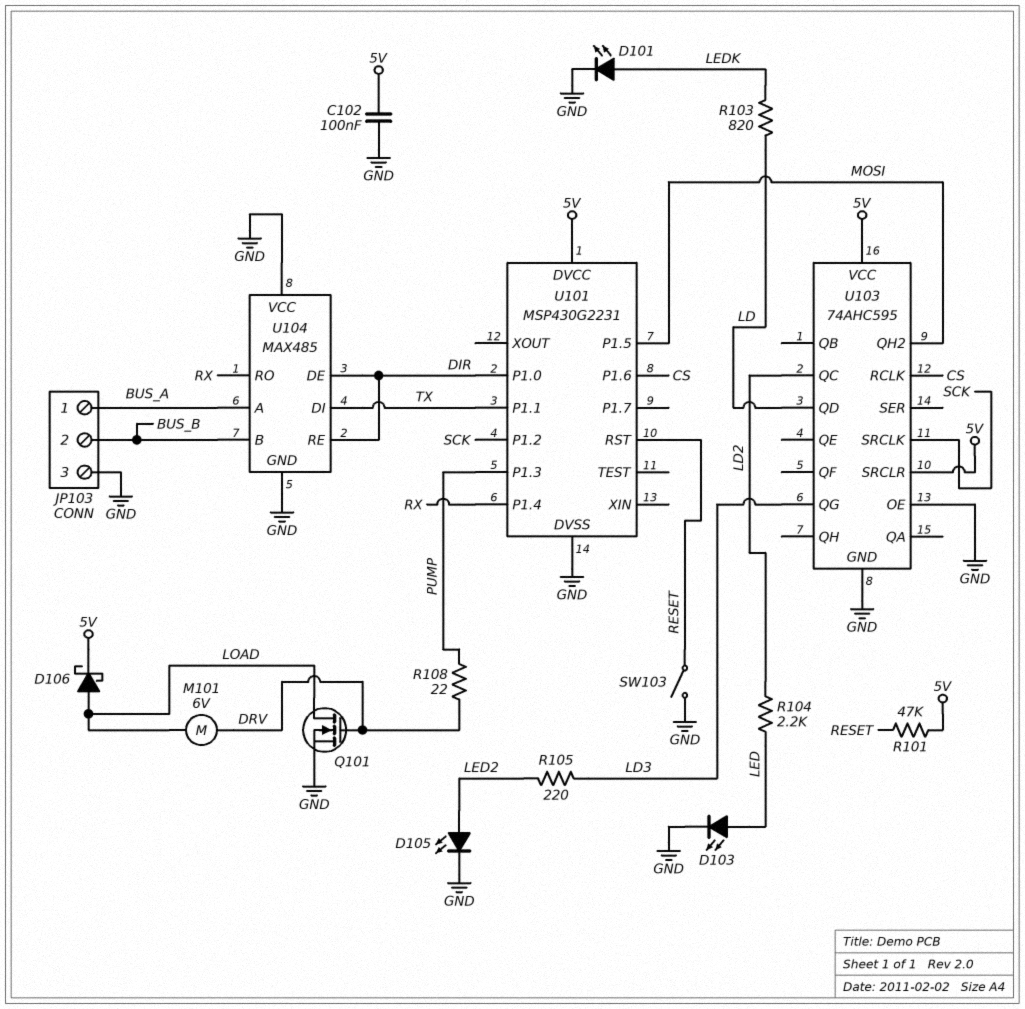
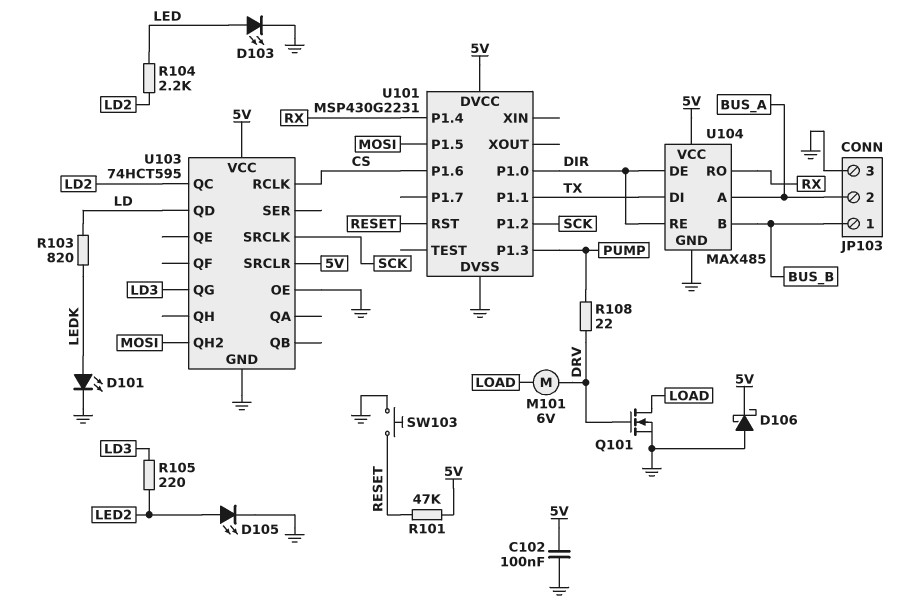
D106: schottky (A LOAD, K 5V) -> schottky (A GND, K 5V)
JP103 pin 1: BUS_A -> BUS_B
JP103 pin 2: BUS_B -> BUS_A
SW103: switch (GND, RESET) -> button (GND, RESET)
U103: 74AHC595 -> 74HCT595
U104 pin VCC: GND -> 5V

